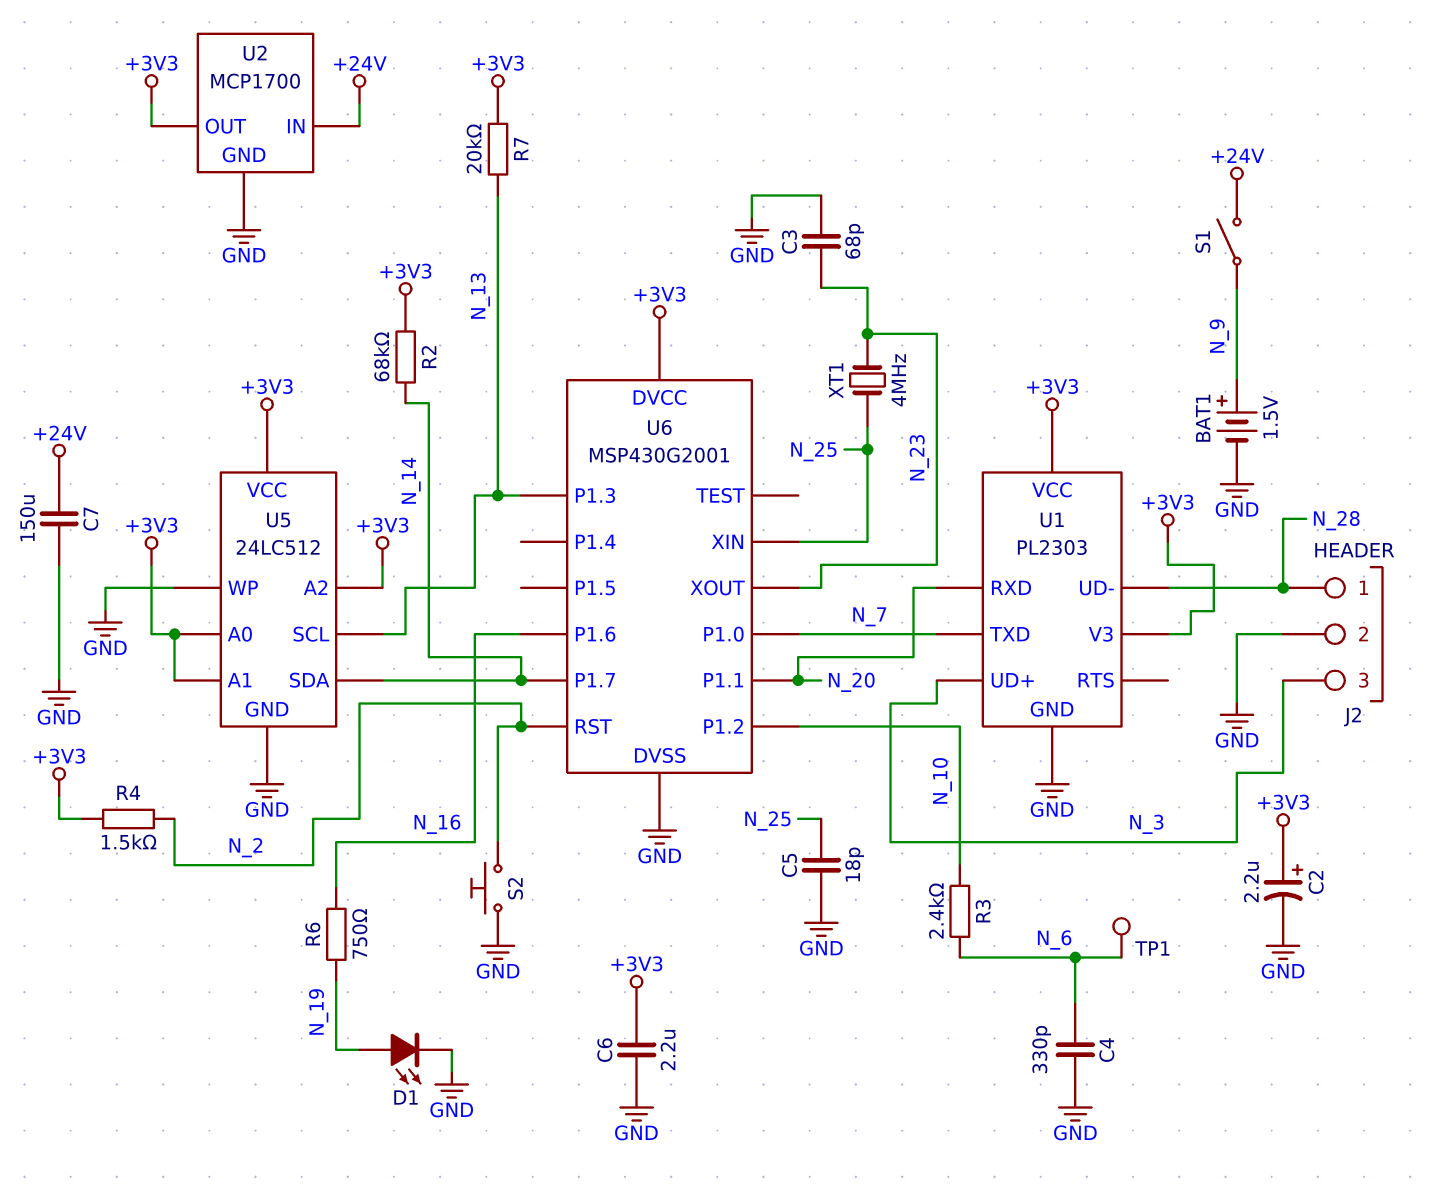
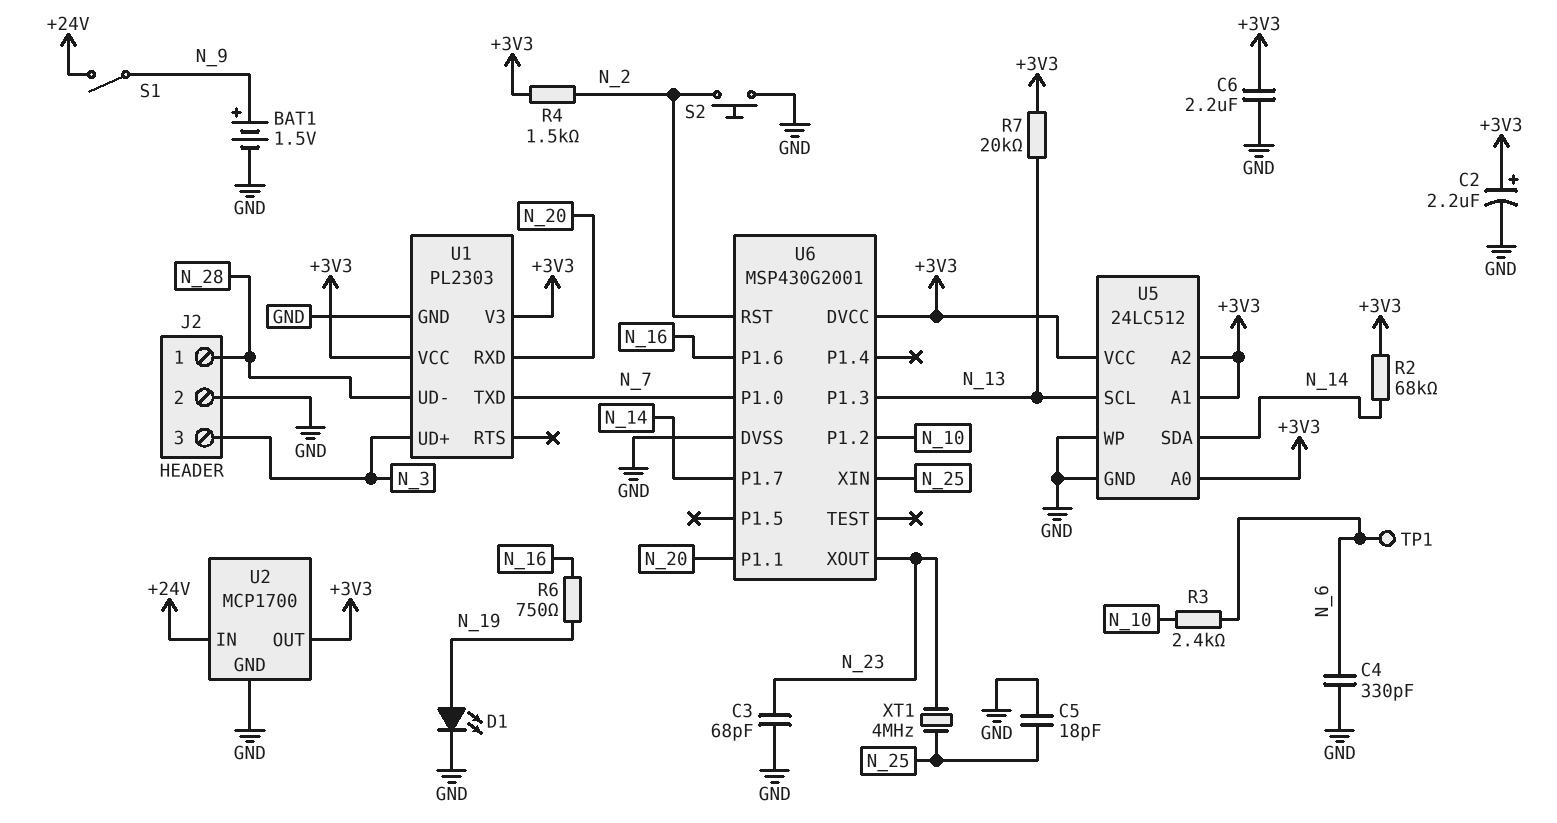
C7: 150uF (+24V, GND) -> none

